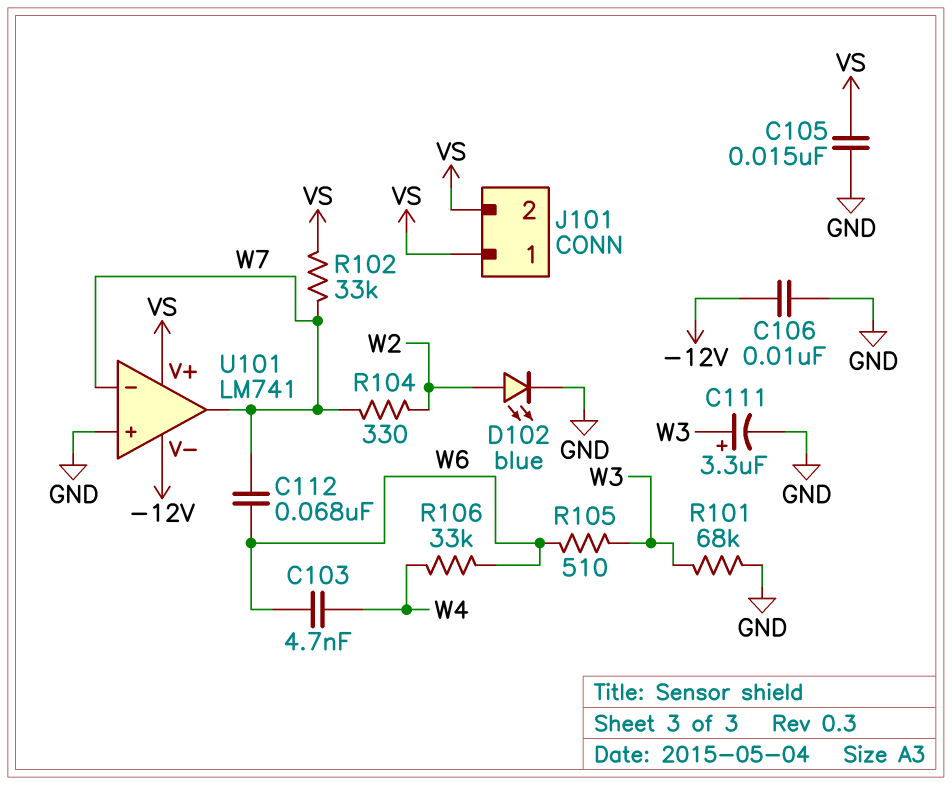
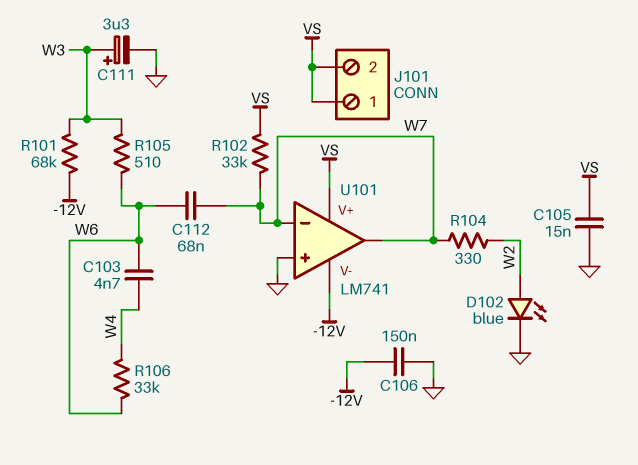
C106: 10nF (-12V, GND) -> 150nF (-12V, GND)
R101: 68k (GND, W3) -> 68k (-12V, W3)

